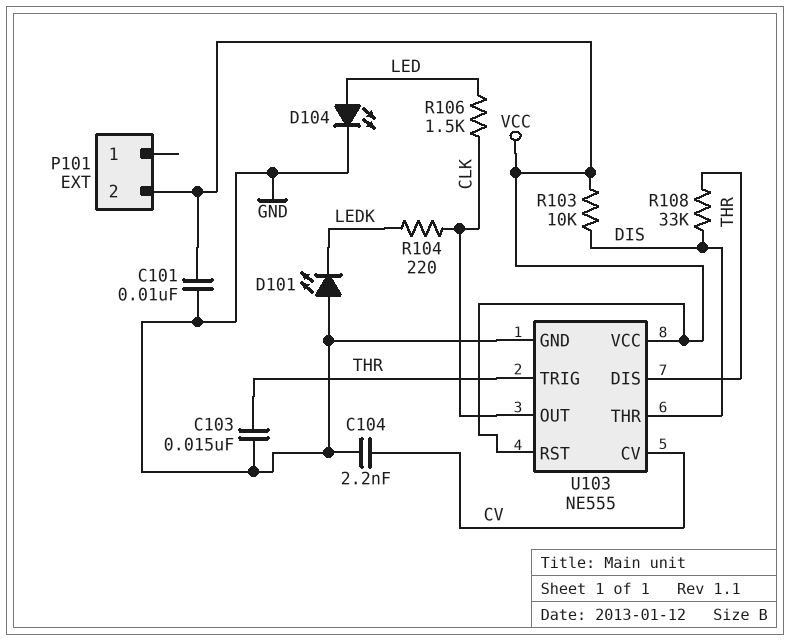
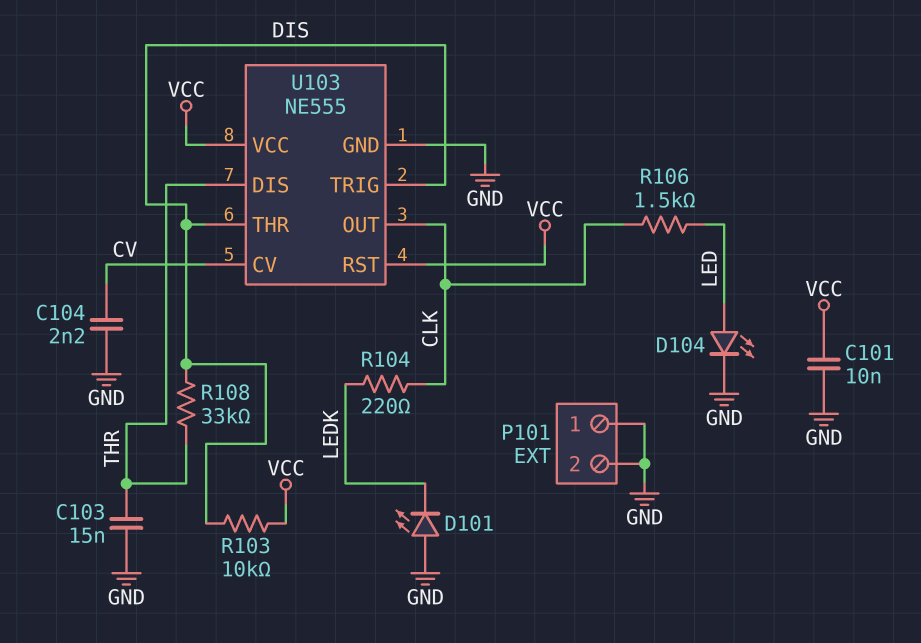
P101 pin 1: none -> GND
P101 pin 2: VCC -> GND
U103 pin TRIG: THR -> DIS

